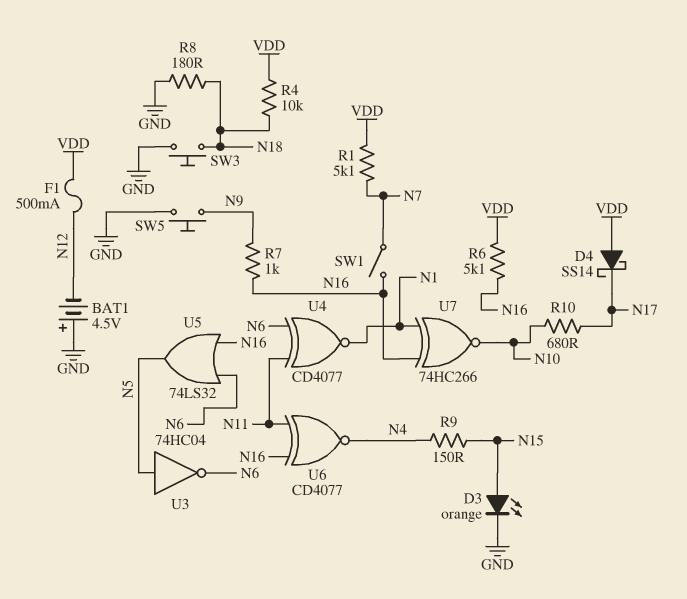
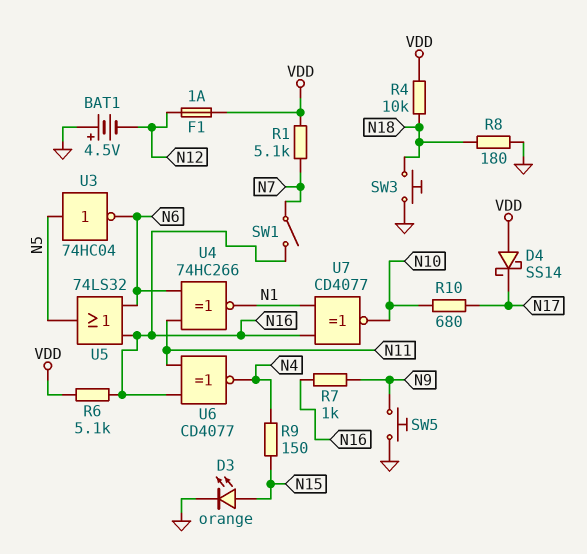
F1: 500mA (N12, VDD) -> 1A (N12, VDD)
U4: XNOR CD4077 (in N6, in N11, out N1) -> XNOR 74HC266 (in N6, in N11, out N1)
U7: XNOR 74HC266 (in N1, in N16, out N10) -> XNOR CD4077 (in N1, in N16, out N10)

